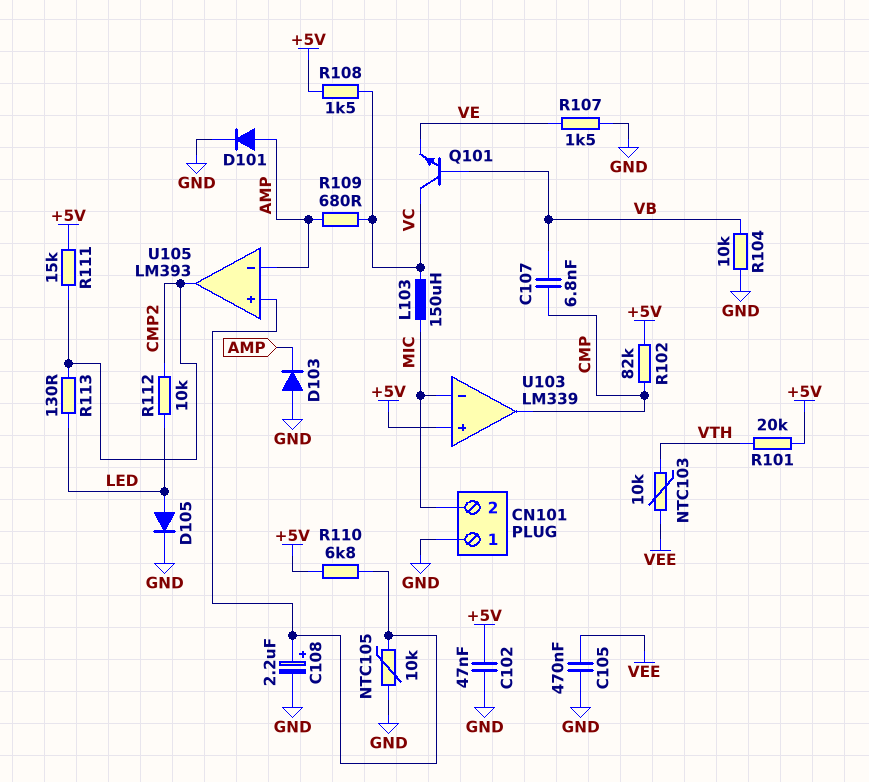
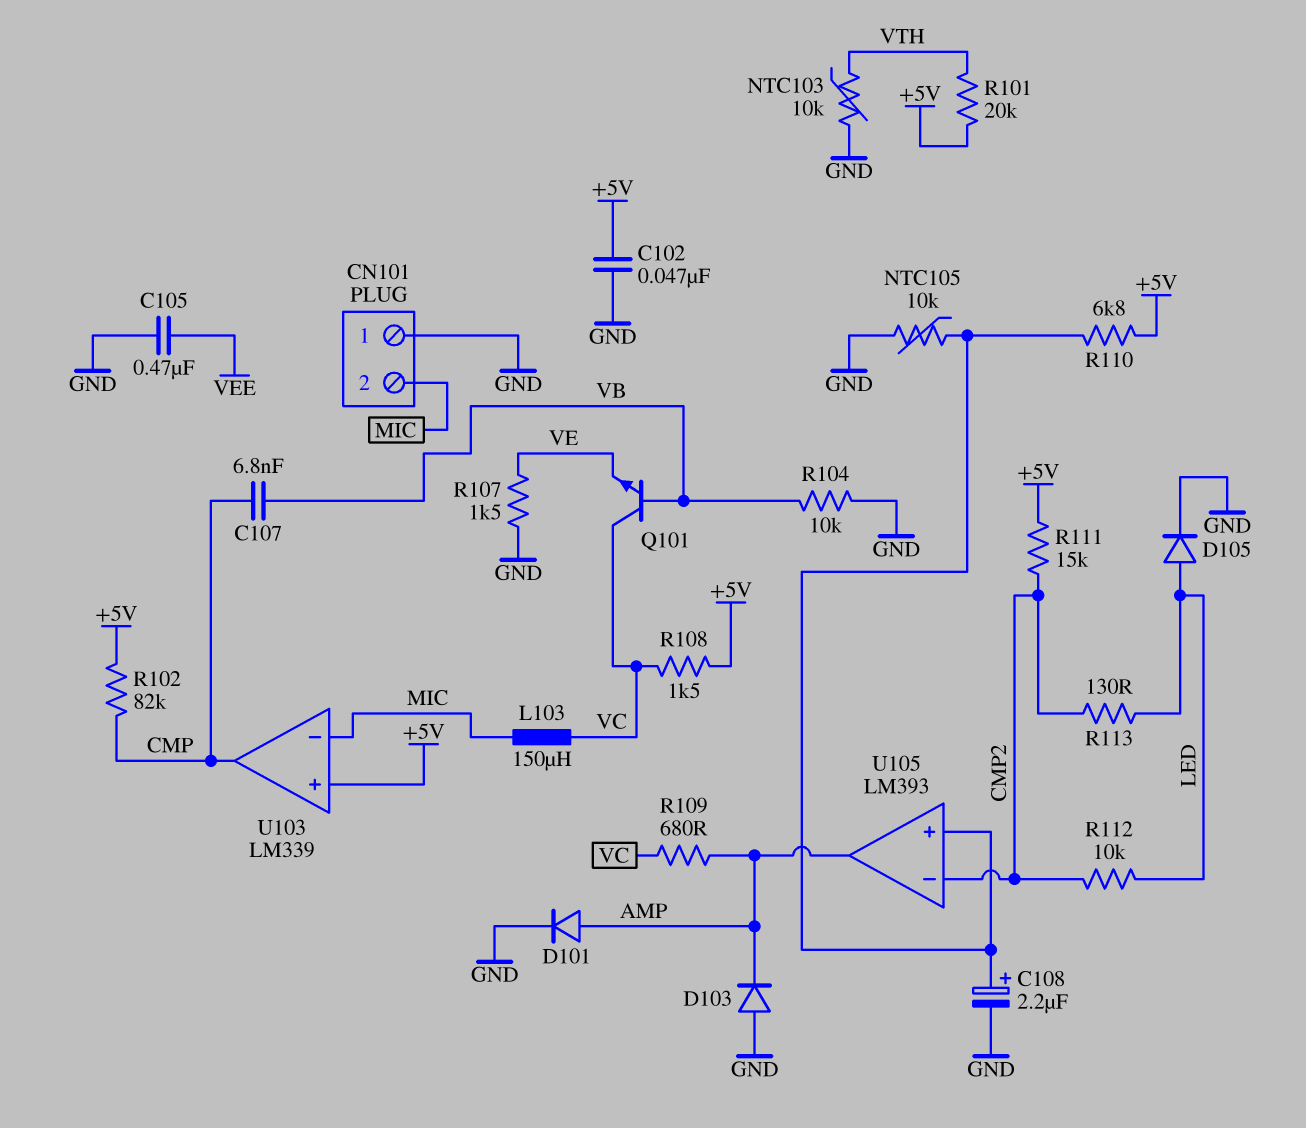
NTC103: 10k (VEE, VTH) -> 10k (GND, VTH)
U105 pin in-: AMP -> CMP2
U105 pin out: CMP2 -> AMP

